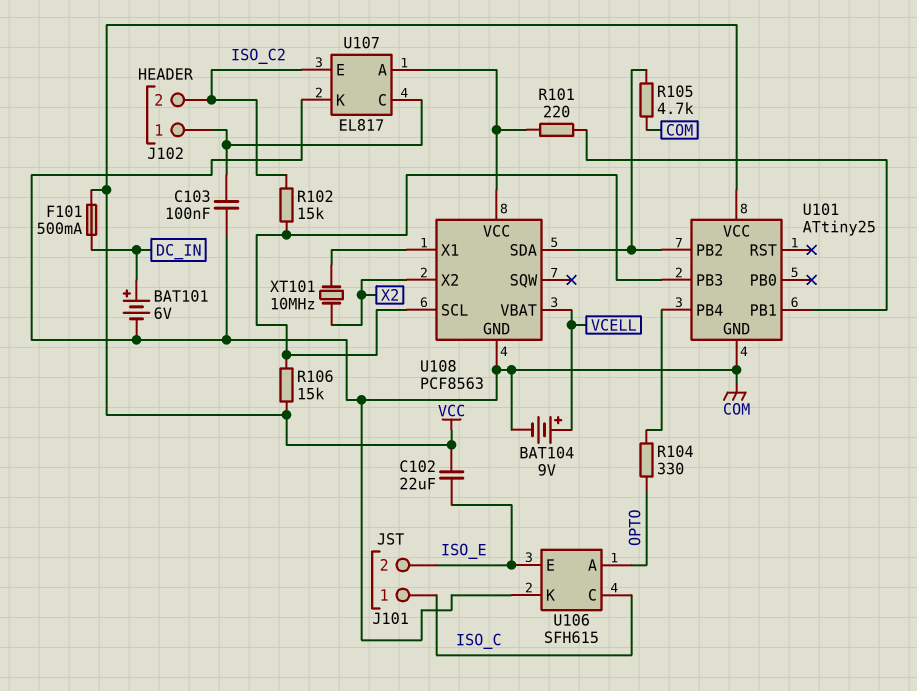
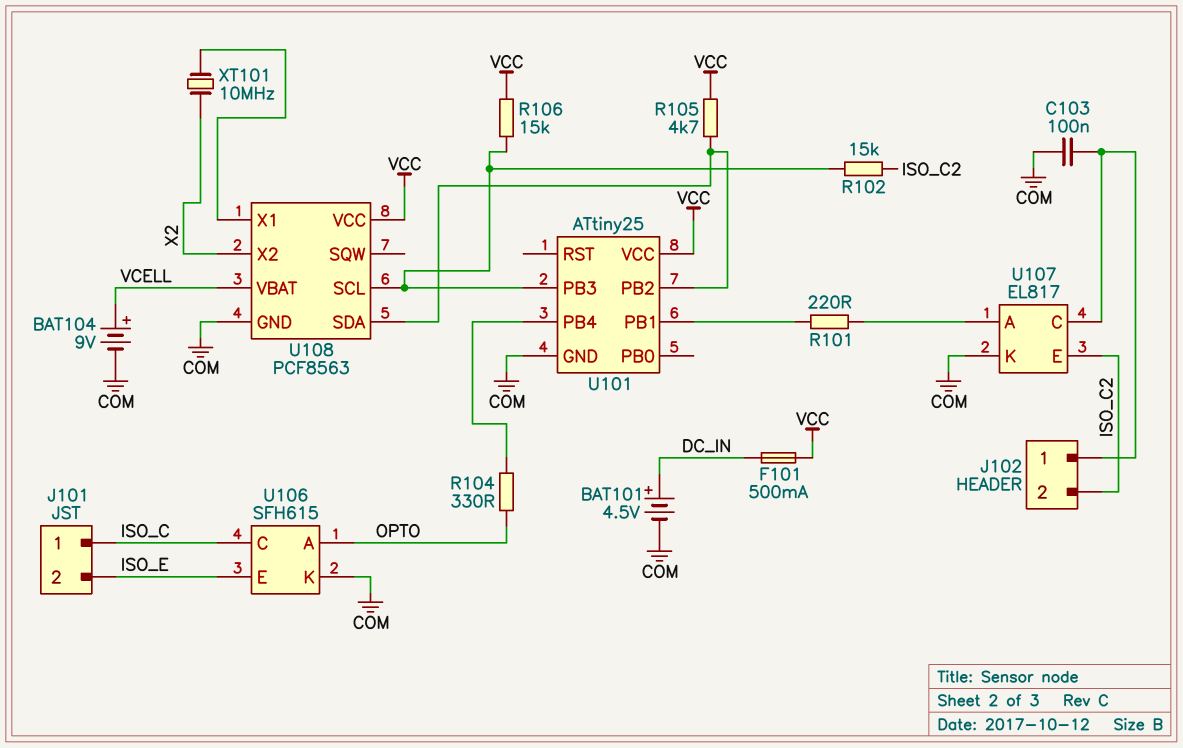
BAT101: 6V (plus DC_IN, minus COM) -> 4.5V (plus DC_IN, minus COM)
C102: 22uF (ISO_E, VCC) -> none
R105: 4.7k (COM, U101/PB2) -> 4.7k (U101/PB2, VCC)
U108 pin VCC: U107/A -> VCC

